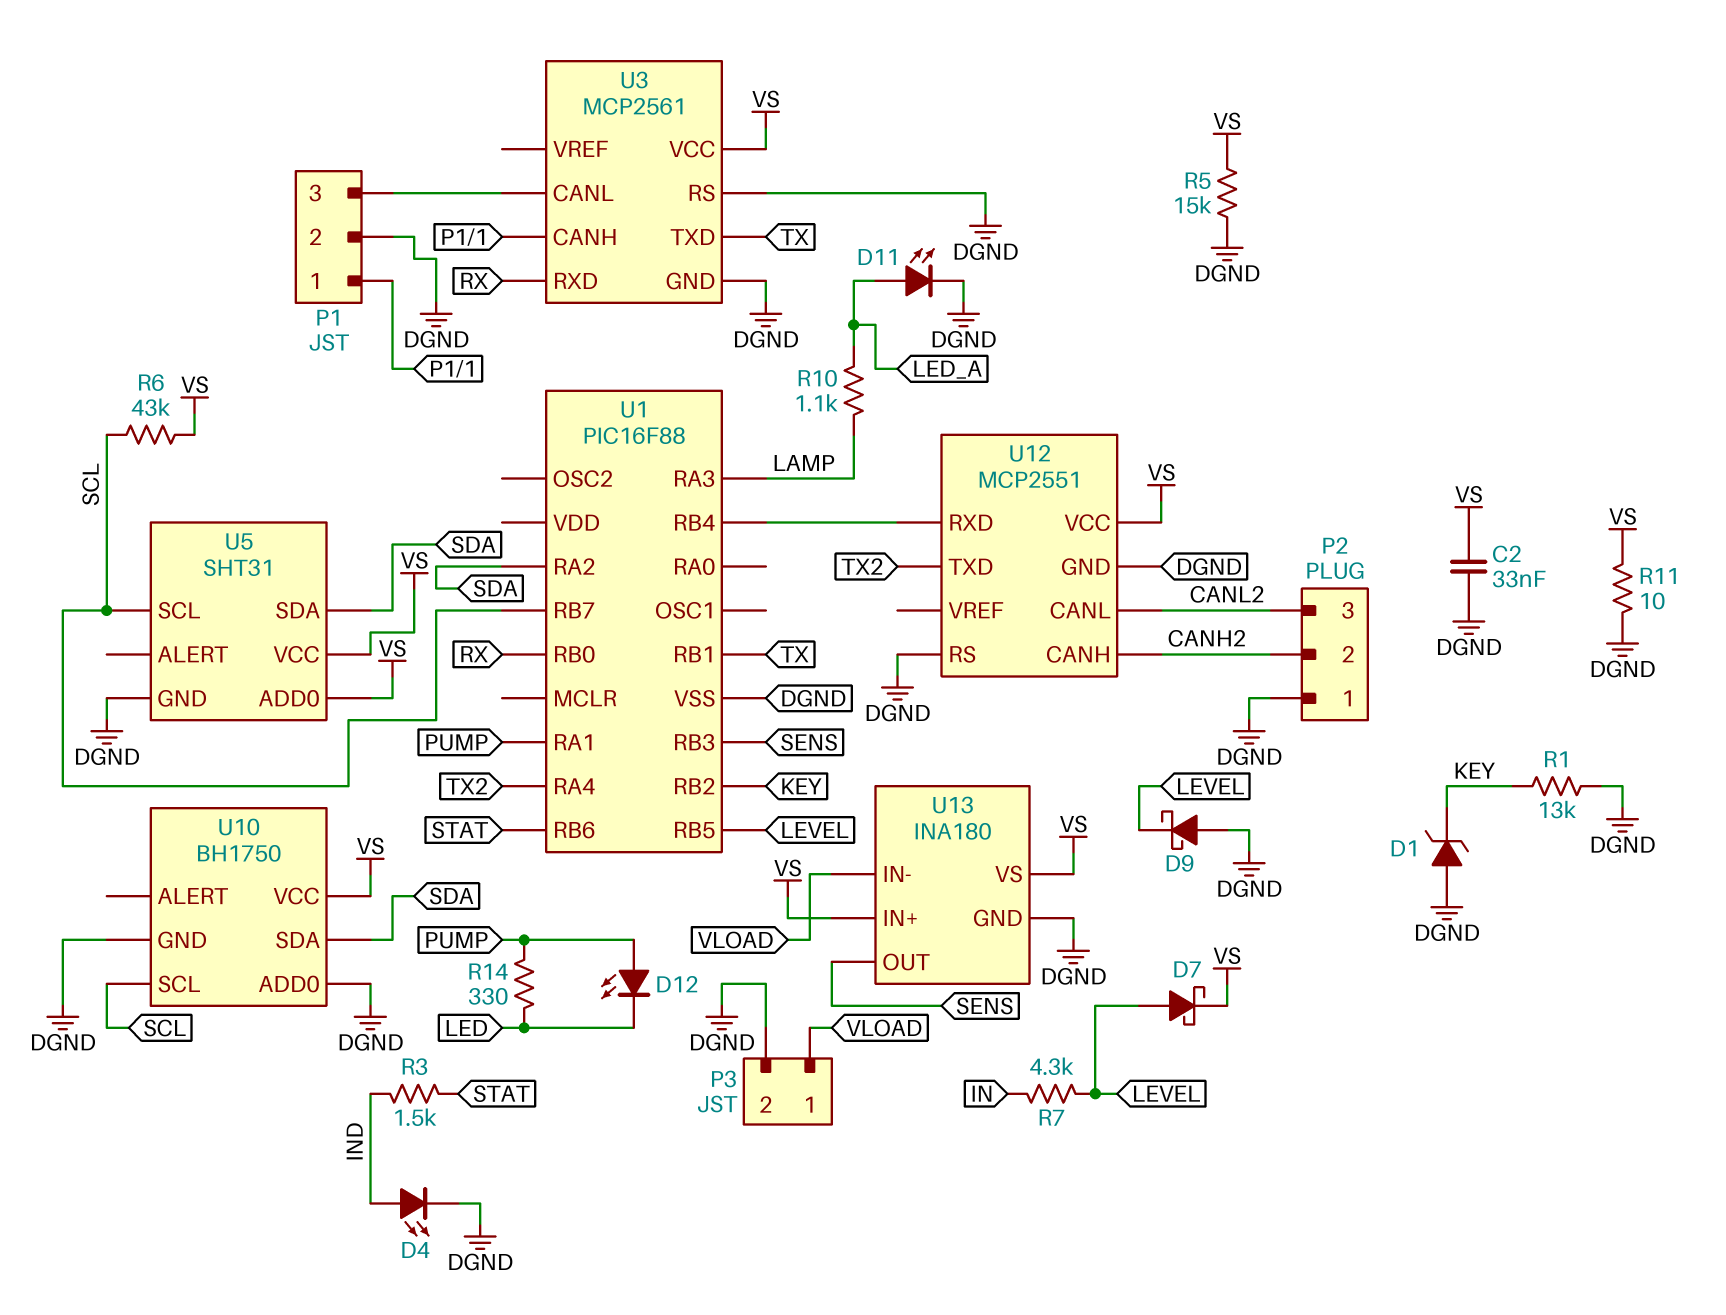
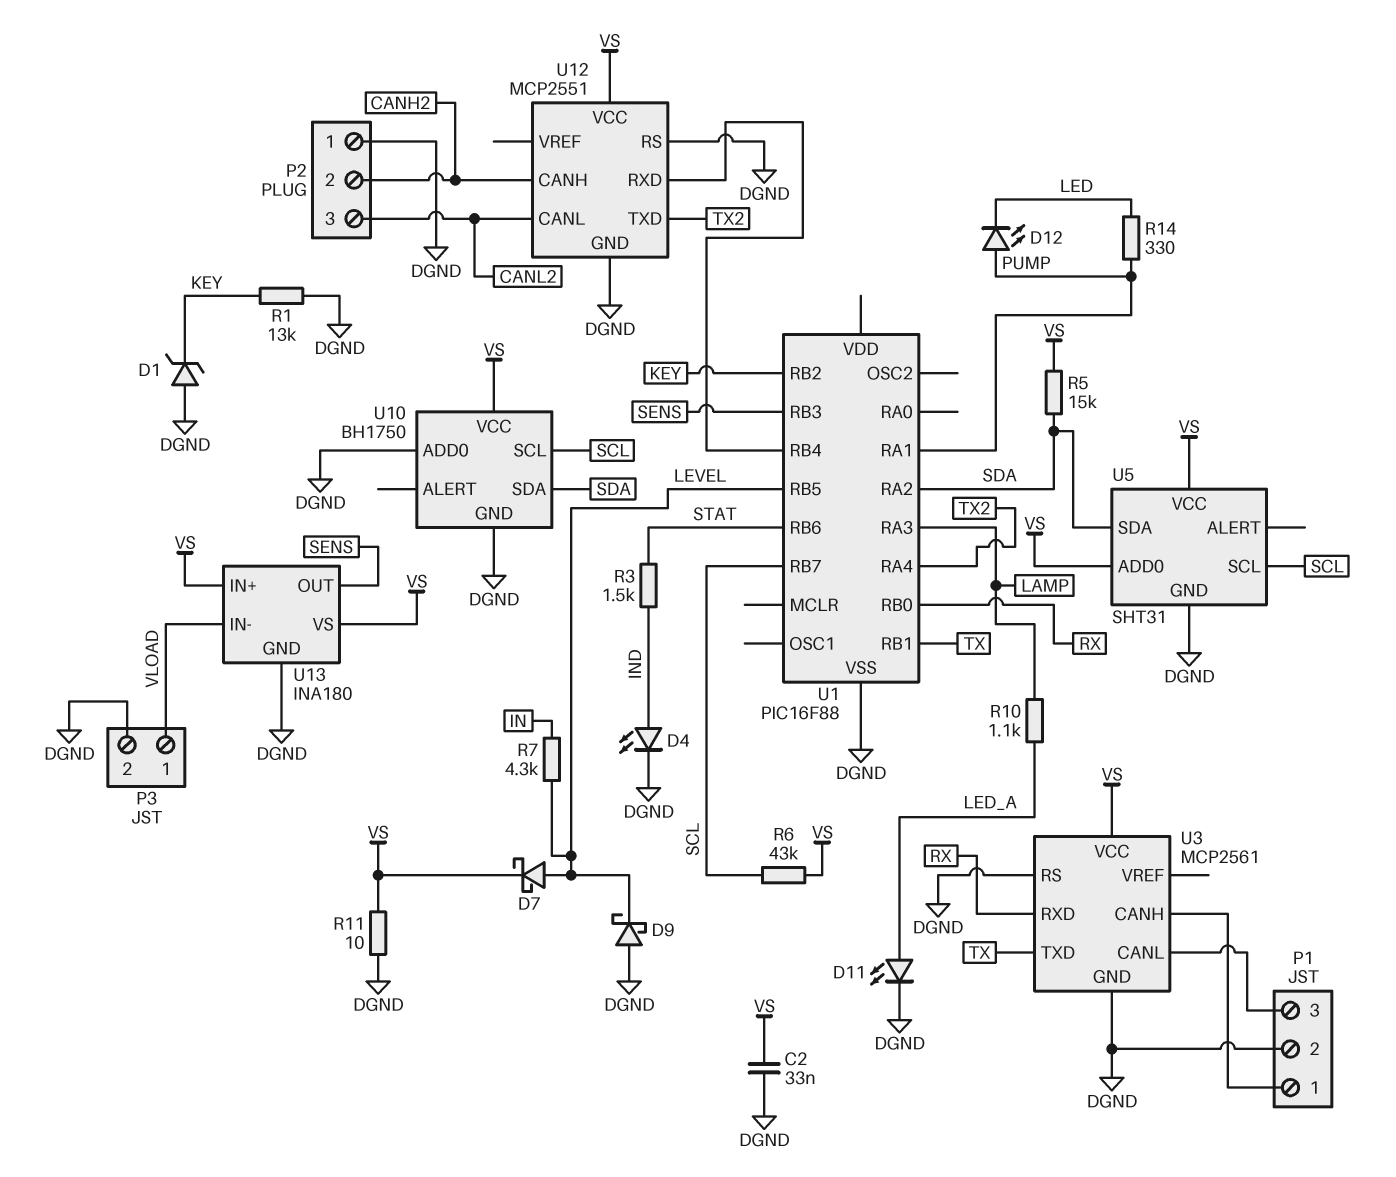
R5: 15k (DGND, VS) -> 15k (SDA, VS)

